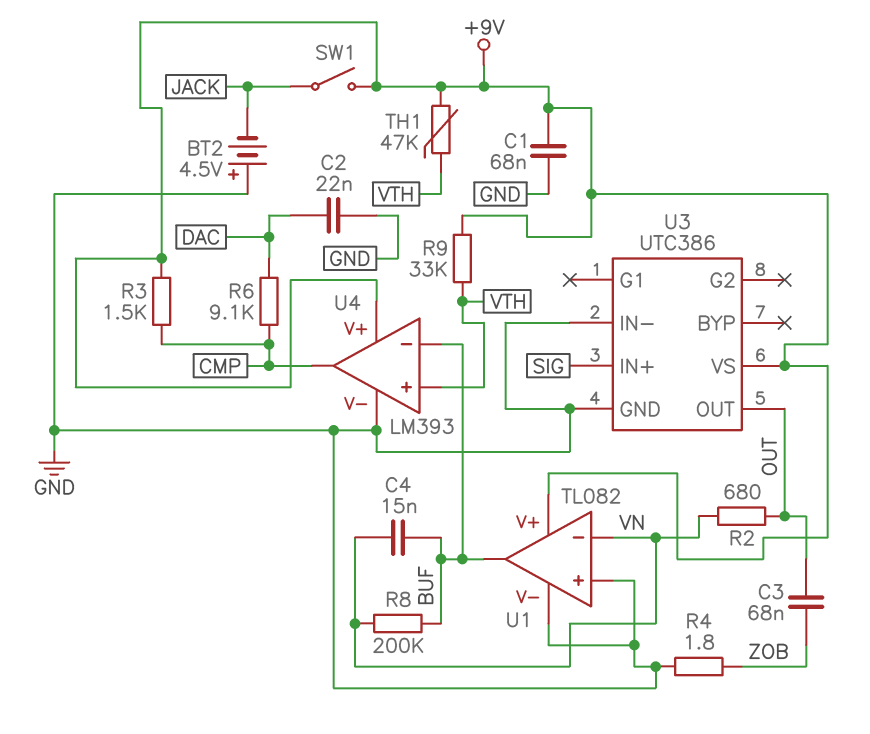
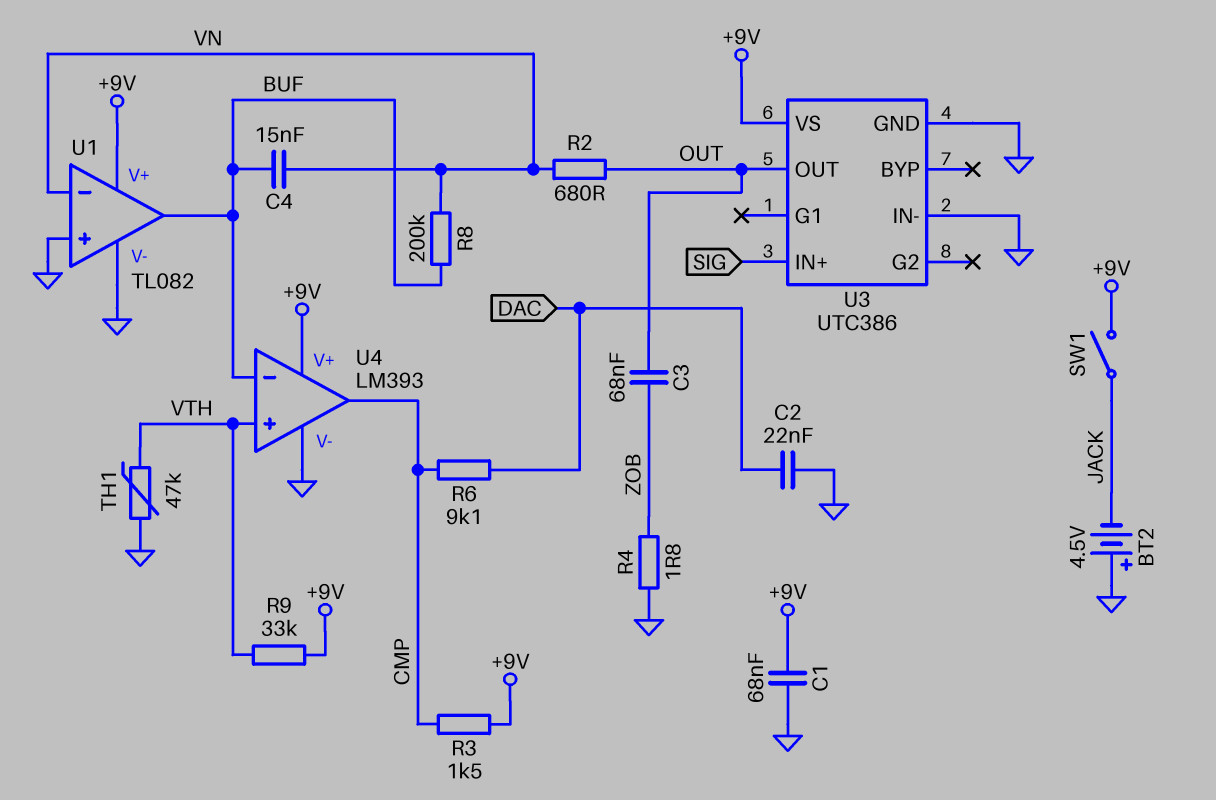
TH1: 47k (+9V, VTH) -> 47k (GND, VTH)

